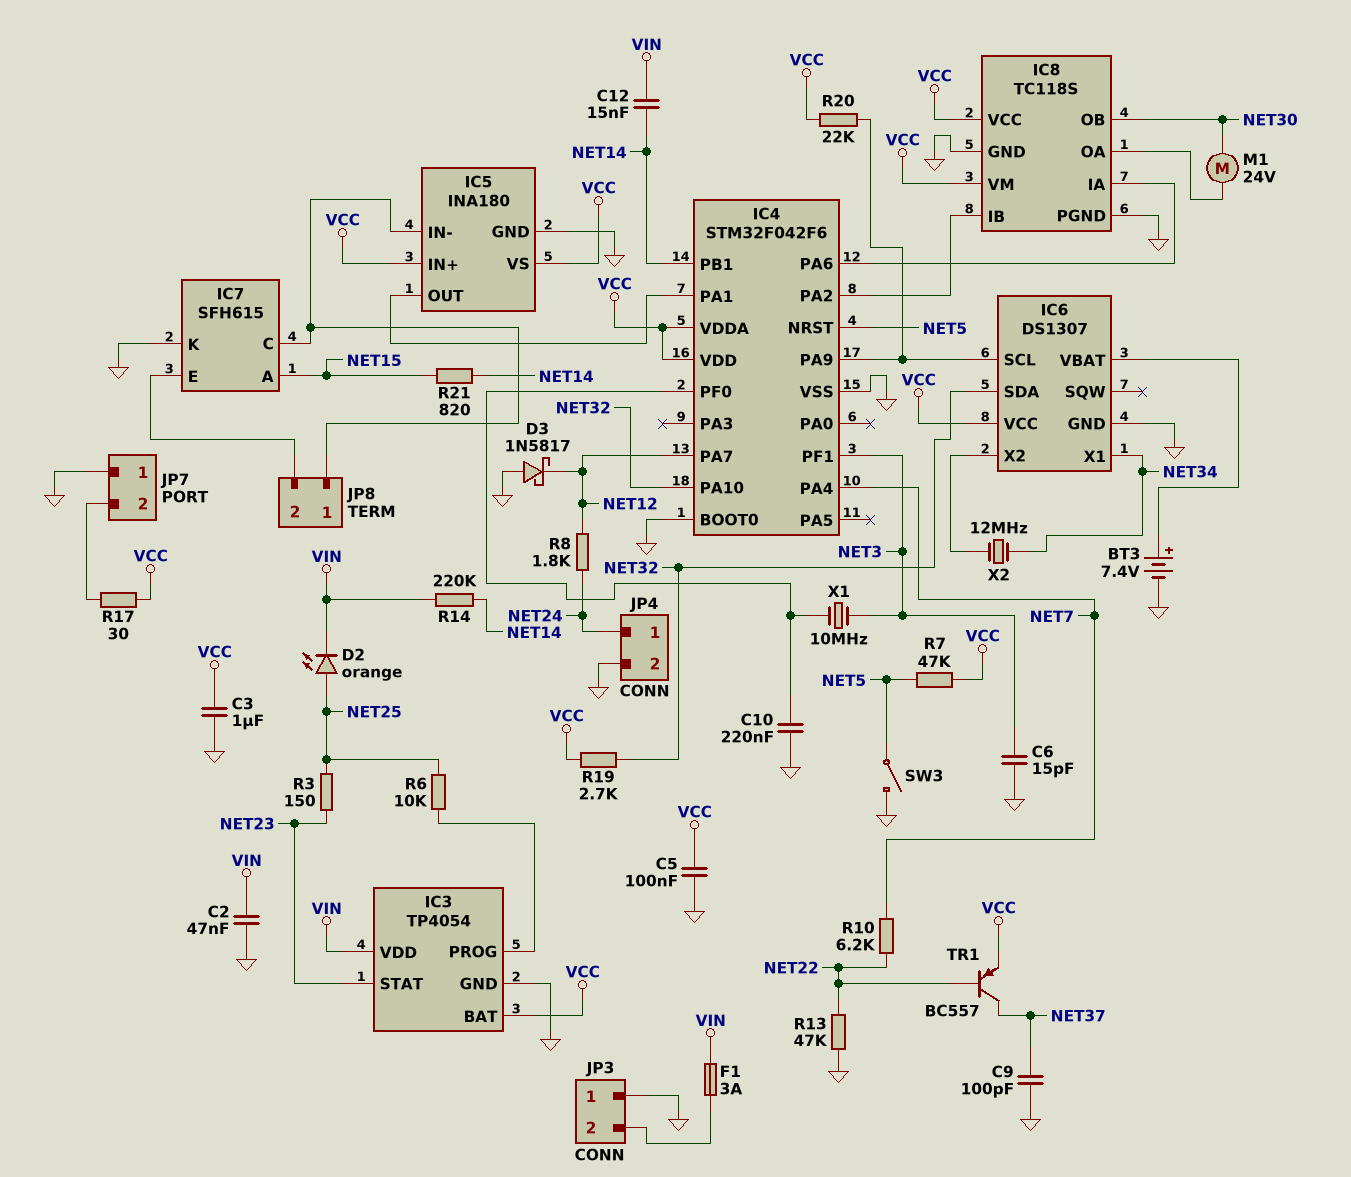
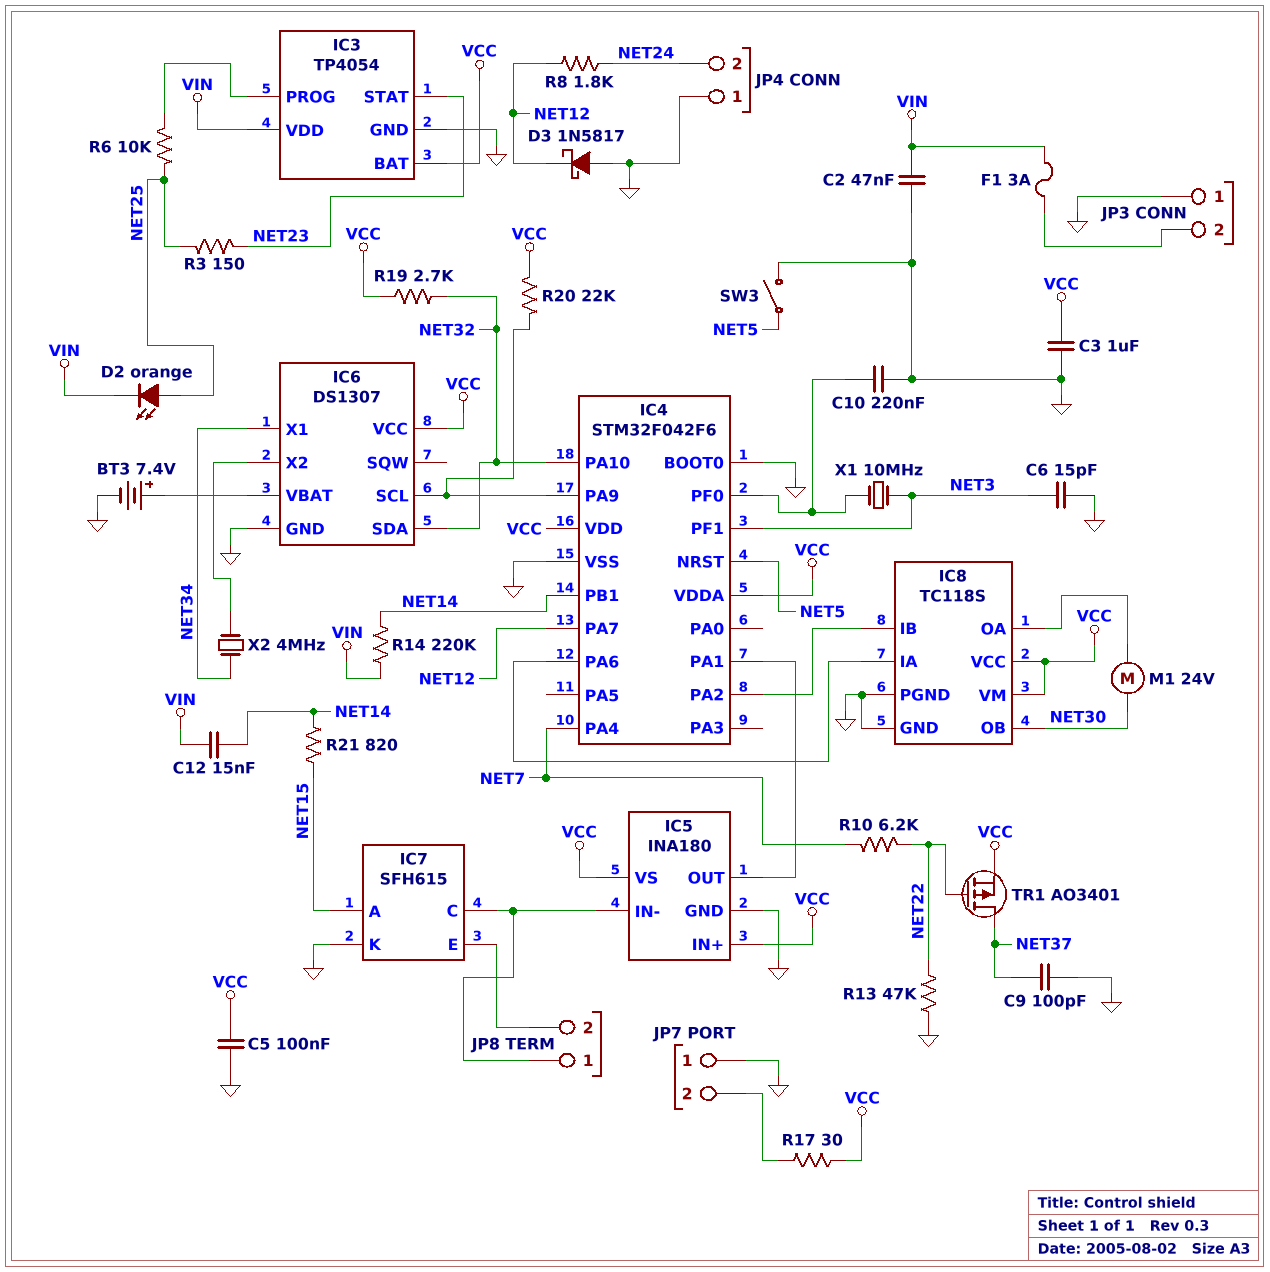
JP4 pin 1: NET24 -> GND
JP4 pin 2: GND -> NET24
R7: 47k (NET5, VCC) -> none
TR1: PNP BC557 (B NET22, C NET37, E VCC) -> PMOS AO3401 (G NET22, D NET37, S VCC)
X2: 12MHz (IC6/X2, NET34) -> 4MHz (IC6/X2, NET34)

